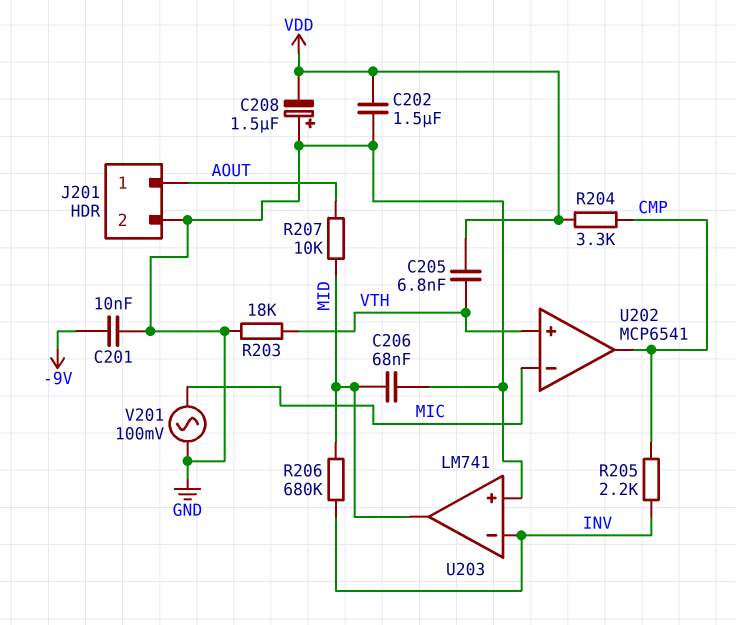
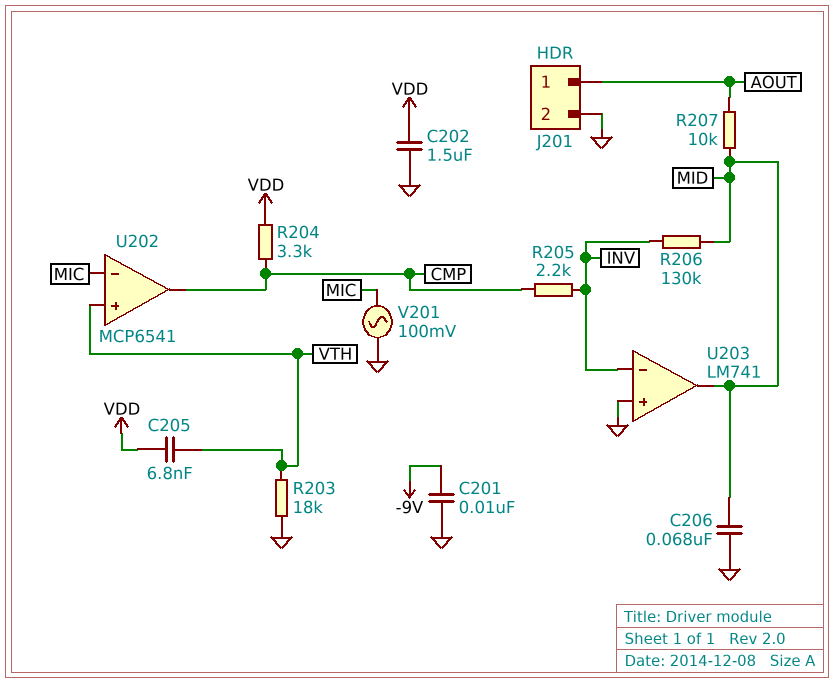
C208: 1.5uF (plus GND, minus VDD) -> none
R206: 680k (INV, MID) -> 130k (INV, MID)

